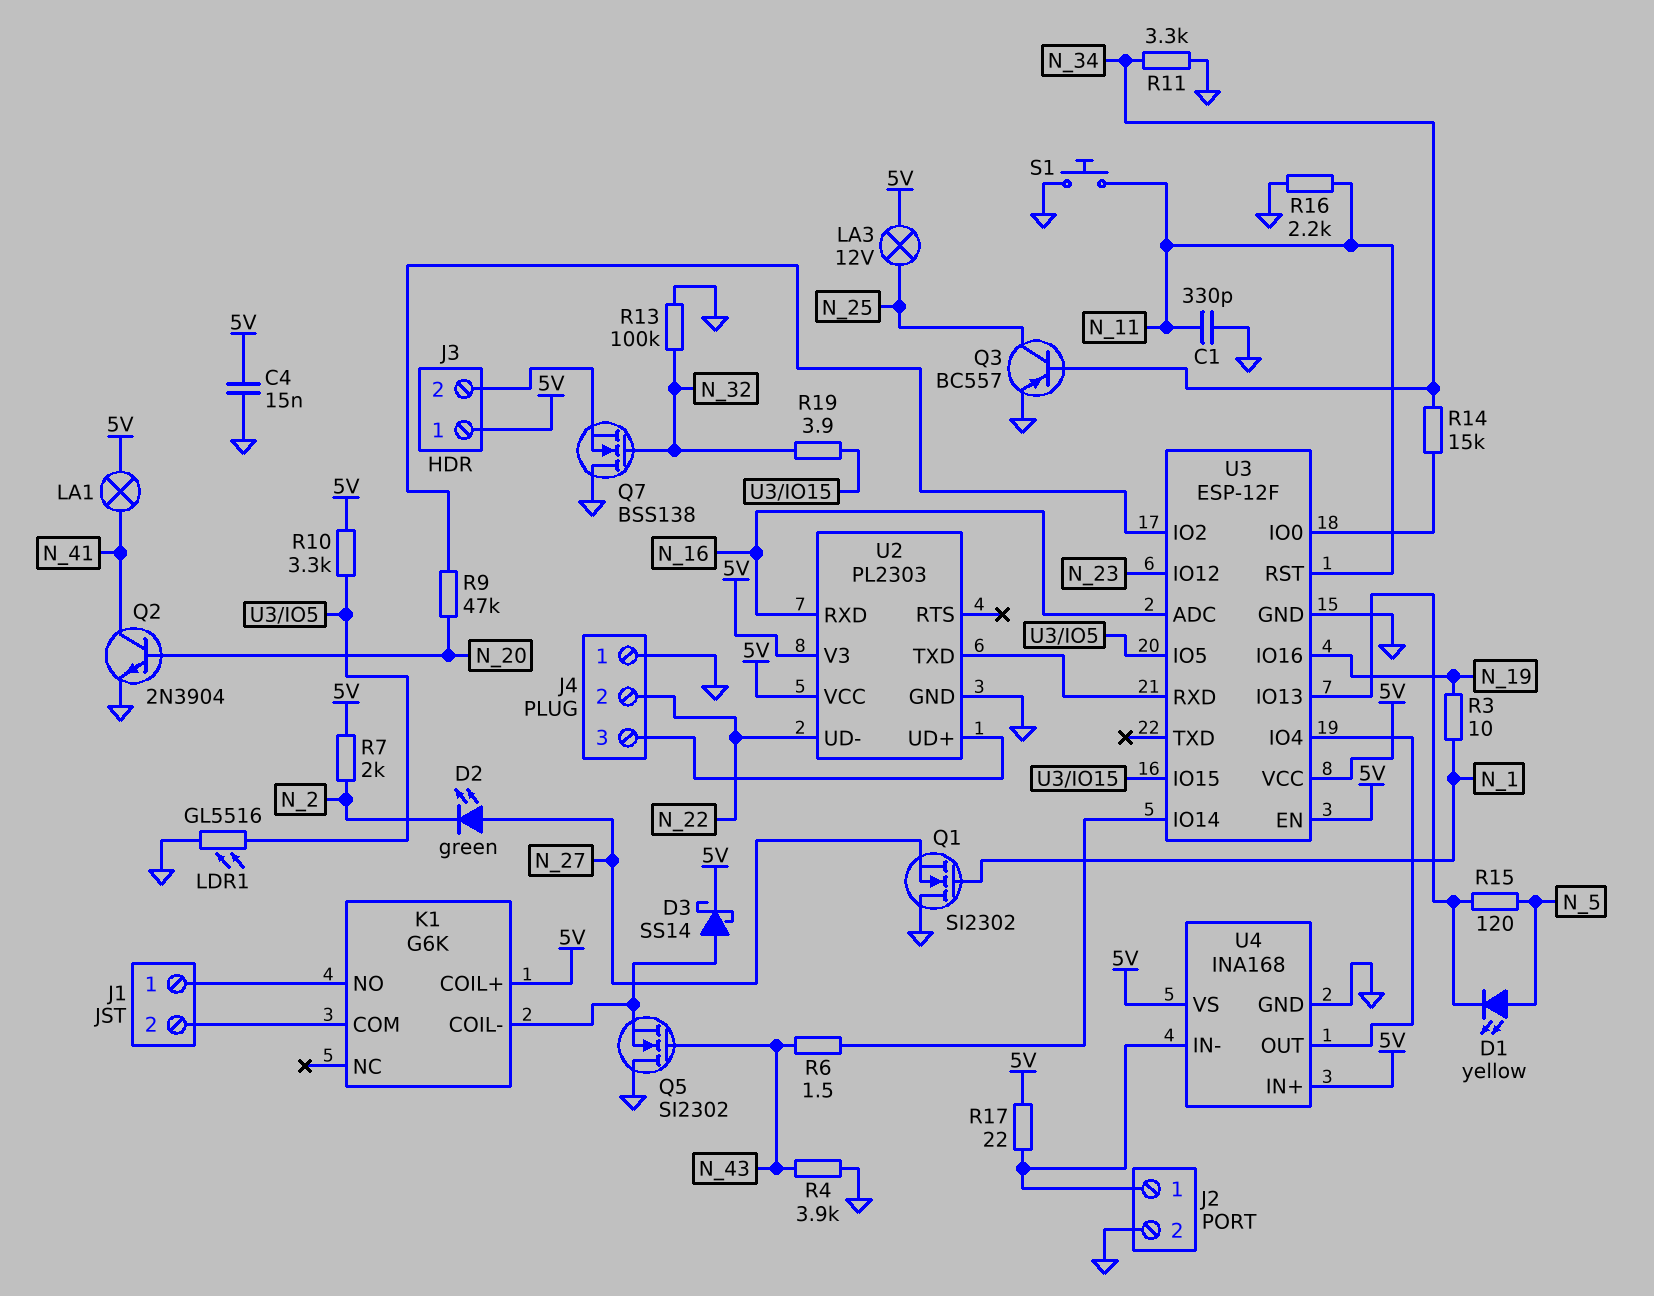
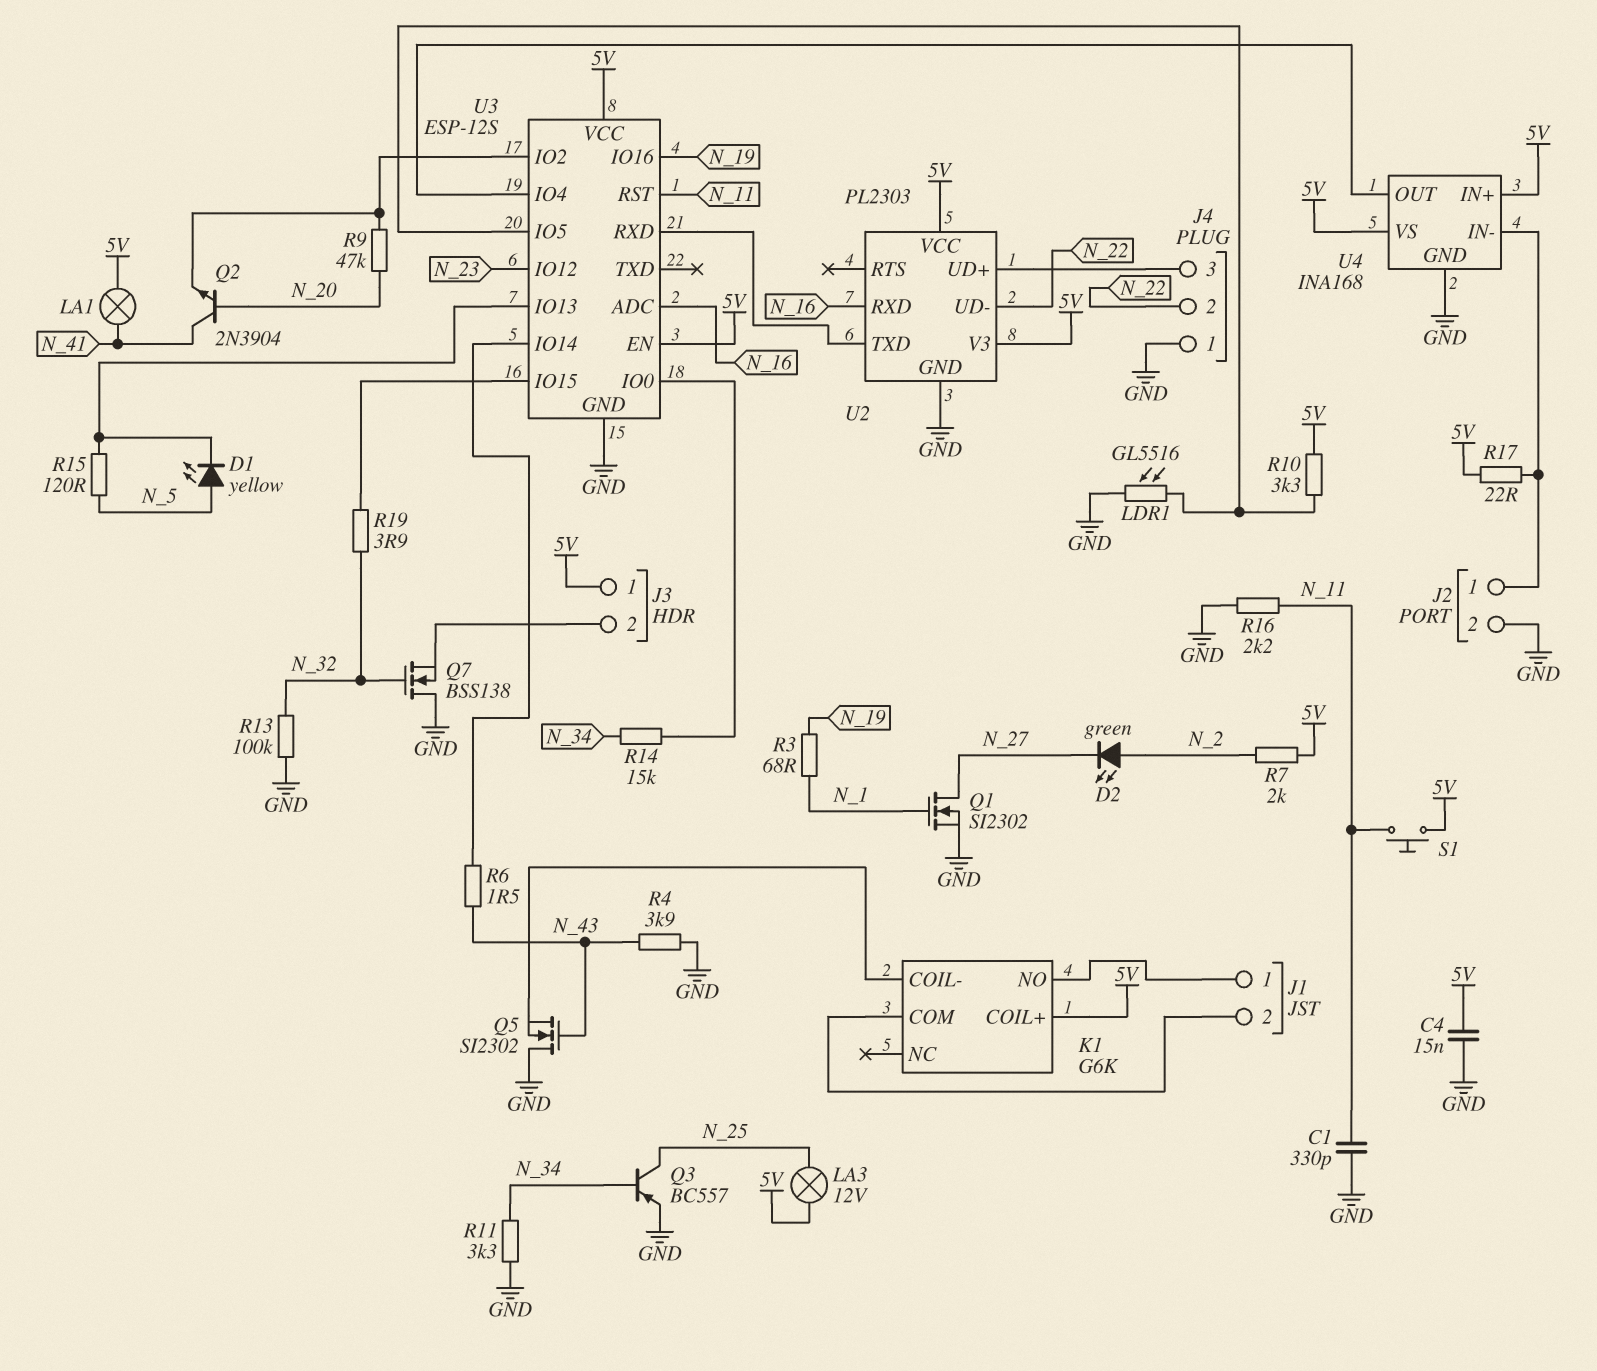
D2: LED green (A N_27, K N_2) -> LED green (A N_2, K N_27)
D3: schottky SS14 (A K1/COIL-, K 5V) -> none
Q1: NMOS SI2302 (G N_1, D GND, S N_27) -> NMOS SI2302 (G N_1, D N_27, S GND)
Q2: NPN 2N3904 (B N_20, C N_41, E GND) -> NPN 2N3904 (B N_20, C N_41, E U3/IO2)
R3: 10 (N_1, N_19) -> 68 (N_1, N_19)
S1: button (GND, N_11) -> button (5V, N_11)
U3: ESP-12F -> ESP-12S

